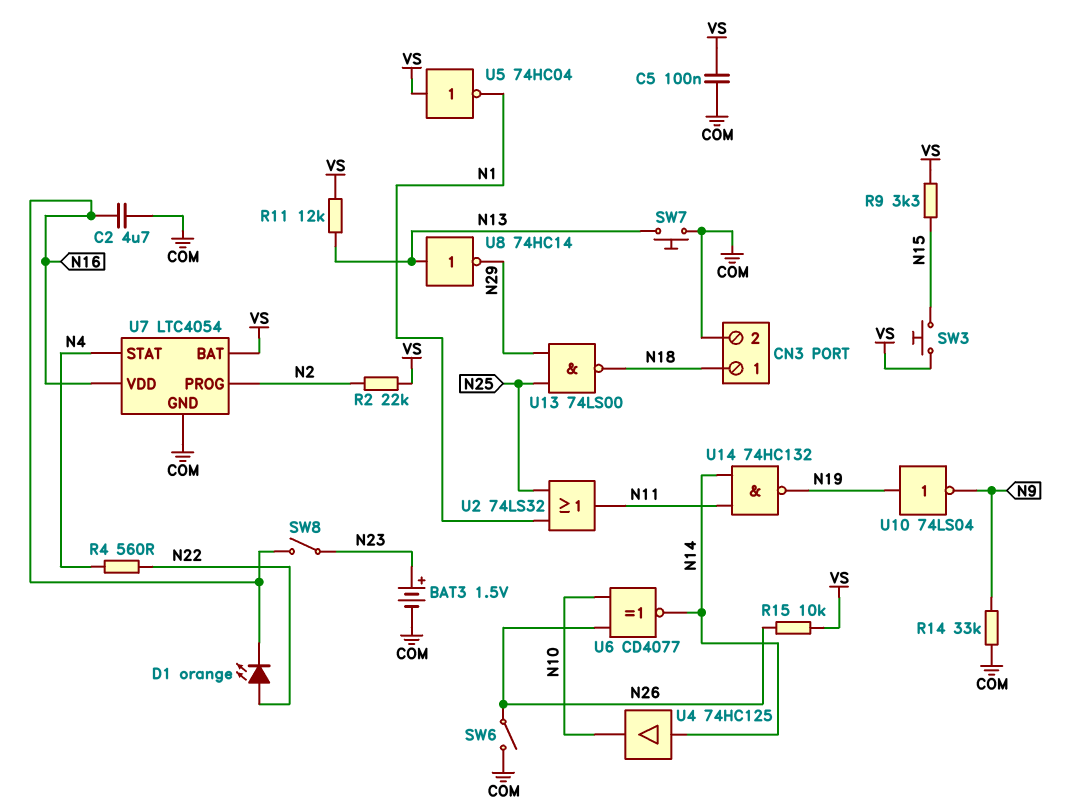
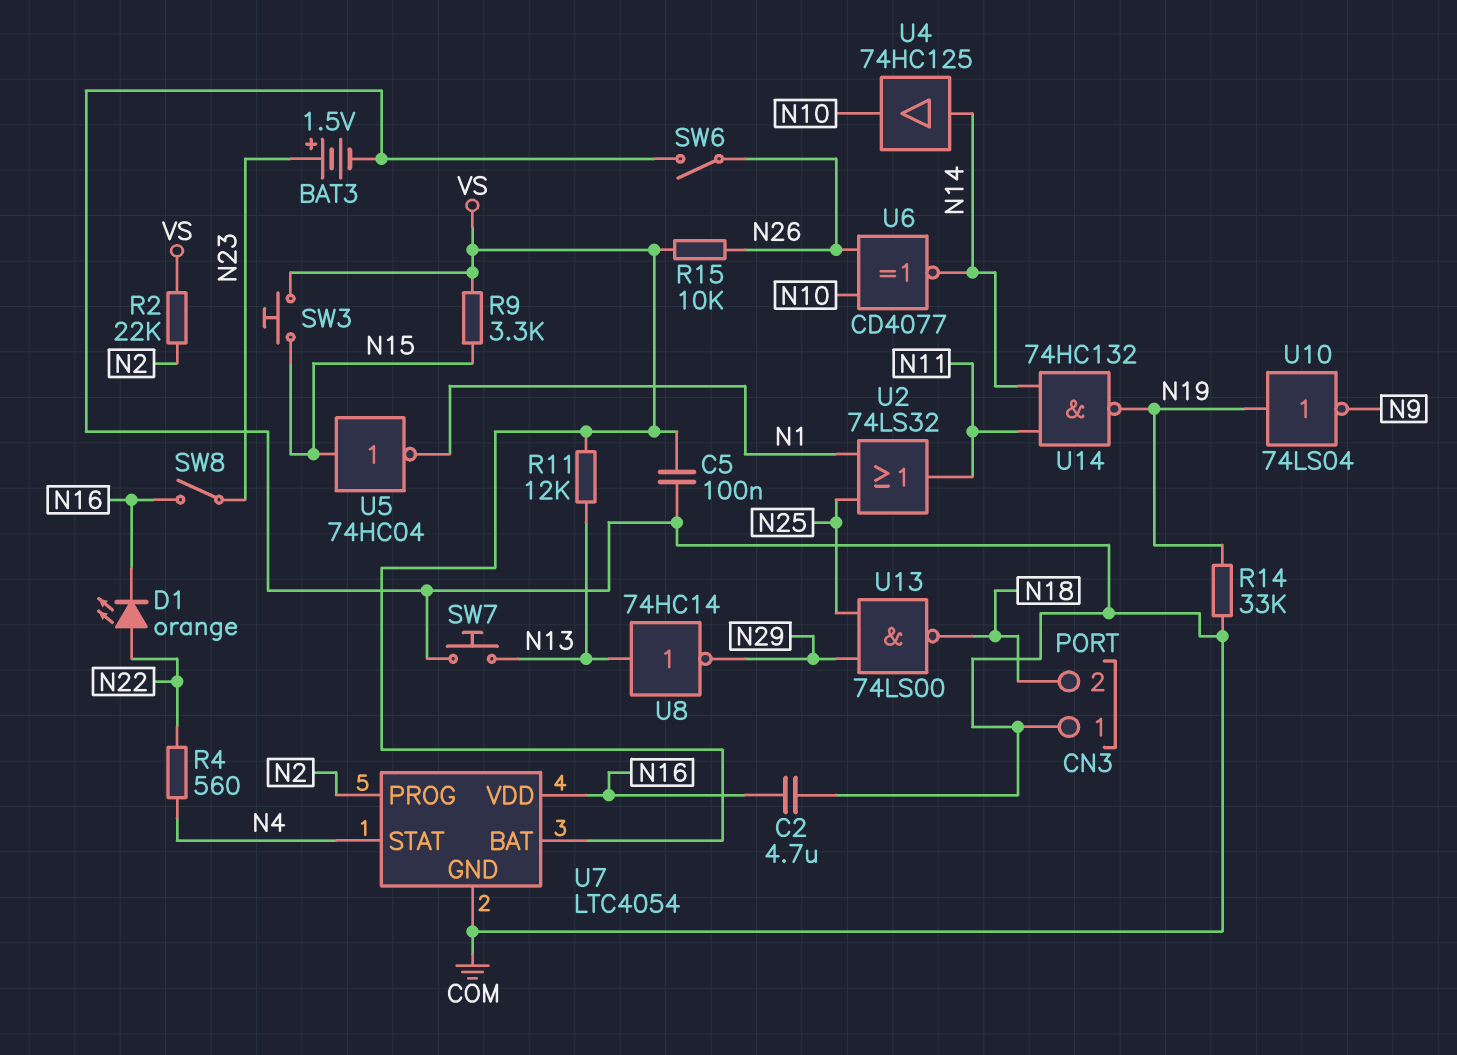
CN3 pin 1: N18 -> COM
CN3 pin 2: COM -> N18
R14: 33k (COM, N9) -> 33k (COM, N19)
U5: NOT 74HC04 (in VS, out N1) -> NOT 74HC04 (in N15, out N1)

